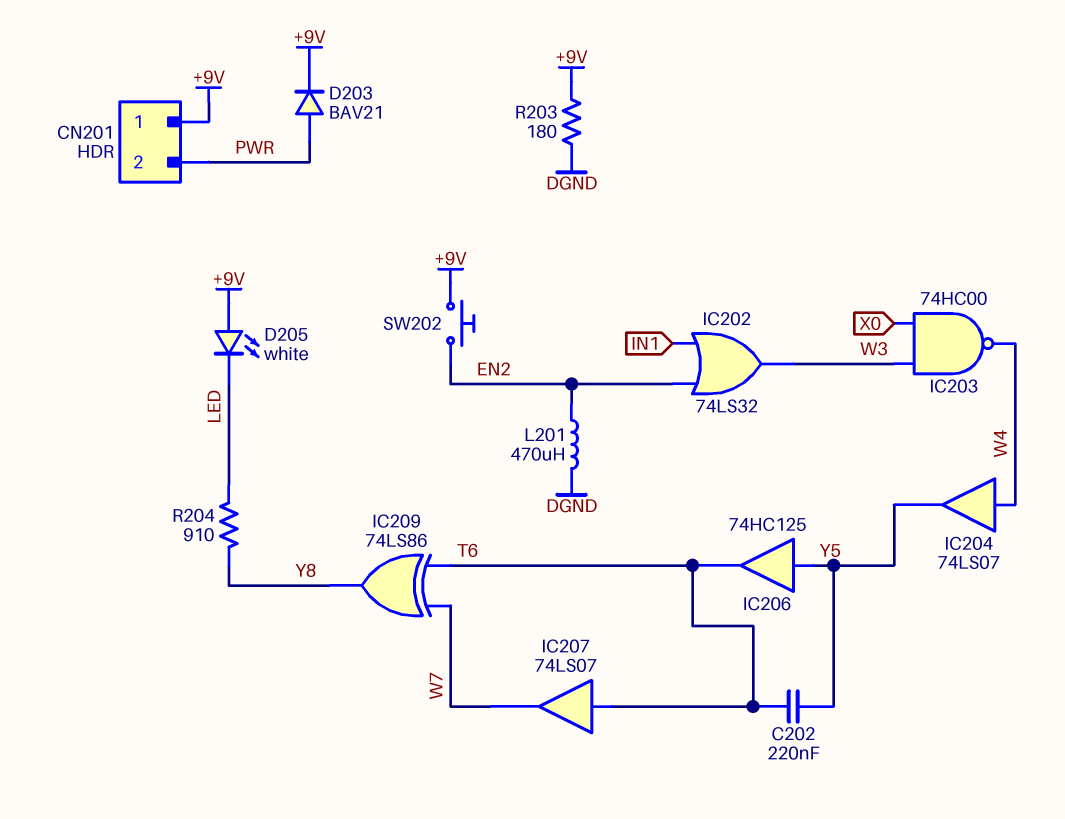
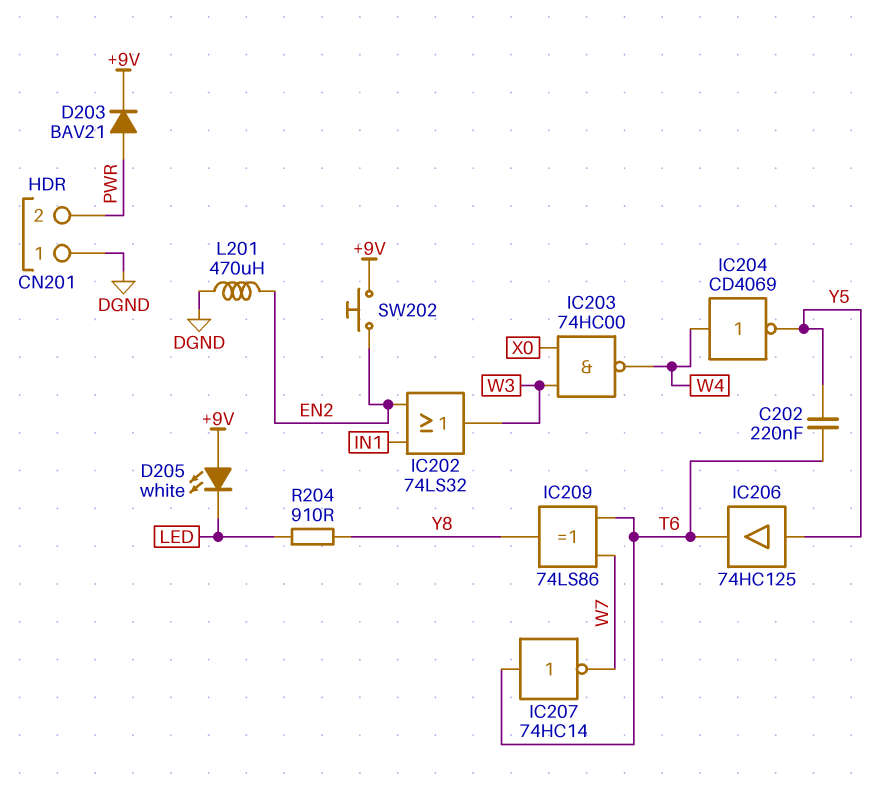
CN201 pin 1: +9V -> DGND
IC204: buffer 74LS07 (in W4, out Y5) -> NOT CD4069 (in W4, out Y5)
IC207: buffer 74LS07 (in T6, out W7) -> NOT 74HC14 (in T6, out W7)
R203: 180 (+9V, DGND) -> none

